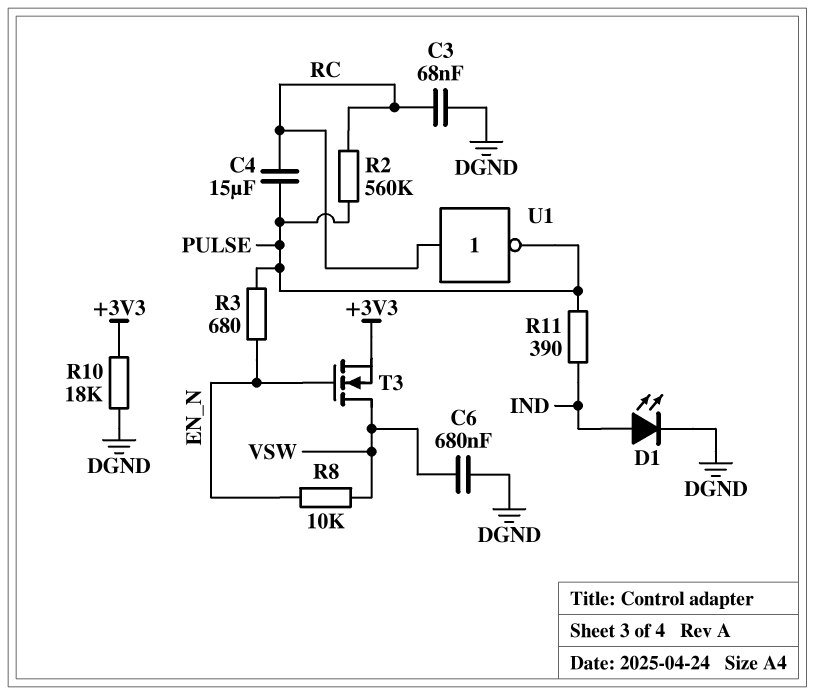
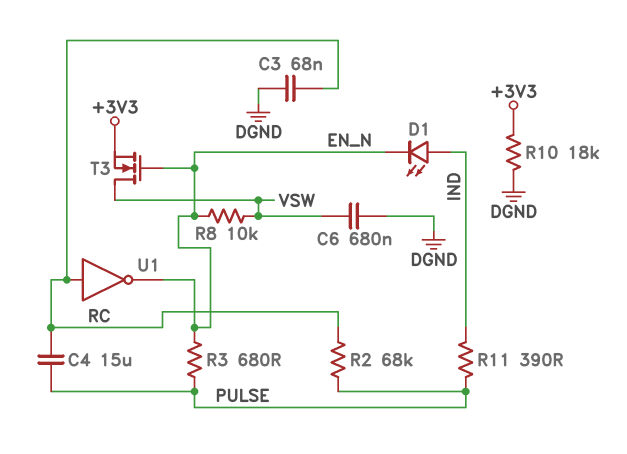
D1: LED (A IND, K DGND) -> LED (A IND, K EN_N)
R2: 560k (PULSE, RC) -> 68k (PULSE, RC)
U1: NOT (in RC, out PULSE) -> NOT (in RC, out EN_N)

